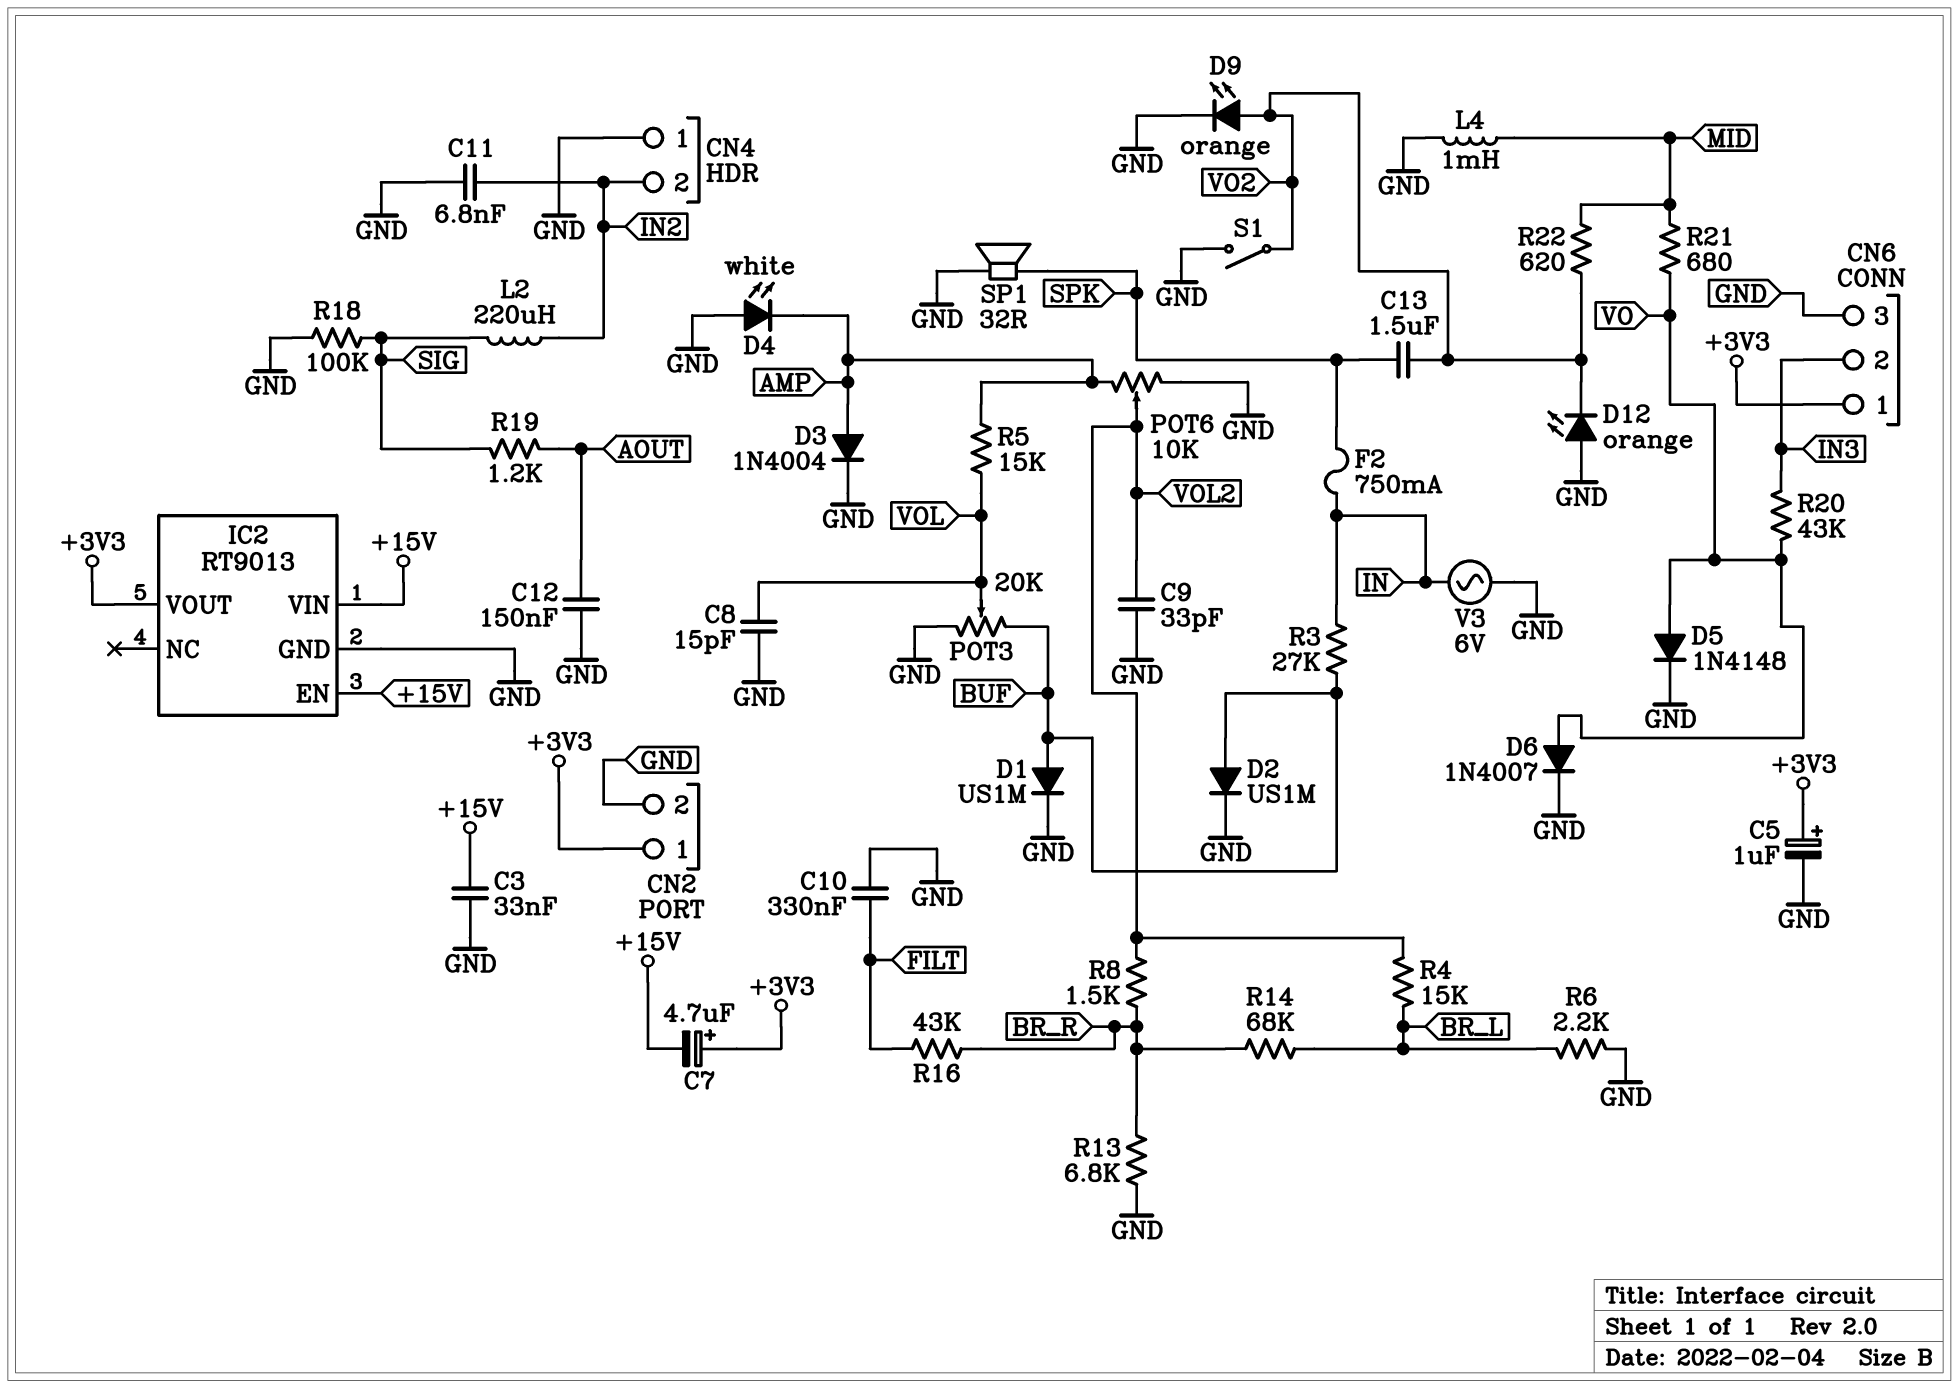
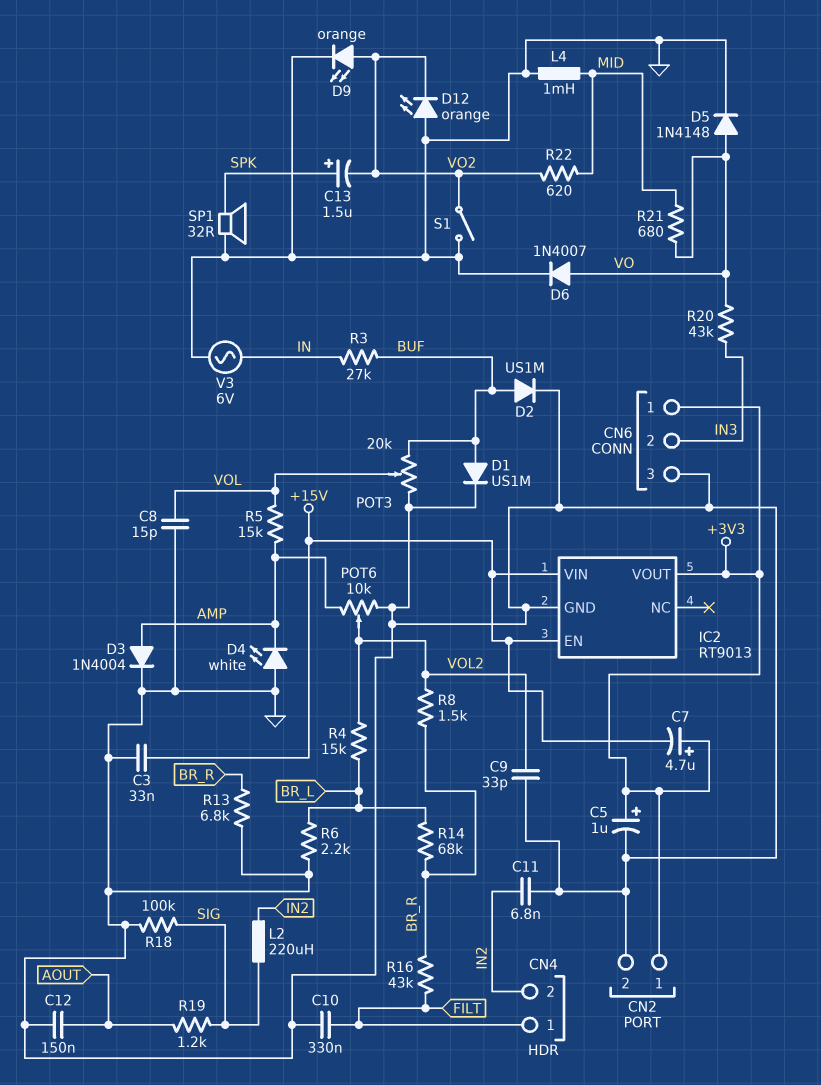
C13: 1.5uF (SPK, VO2) -> 1.5uF (plus SPK, minus VO2)
CN4 pin 1: GND -> FILT
F2: 750mA (IN, SPK) -> none

